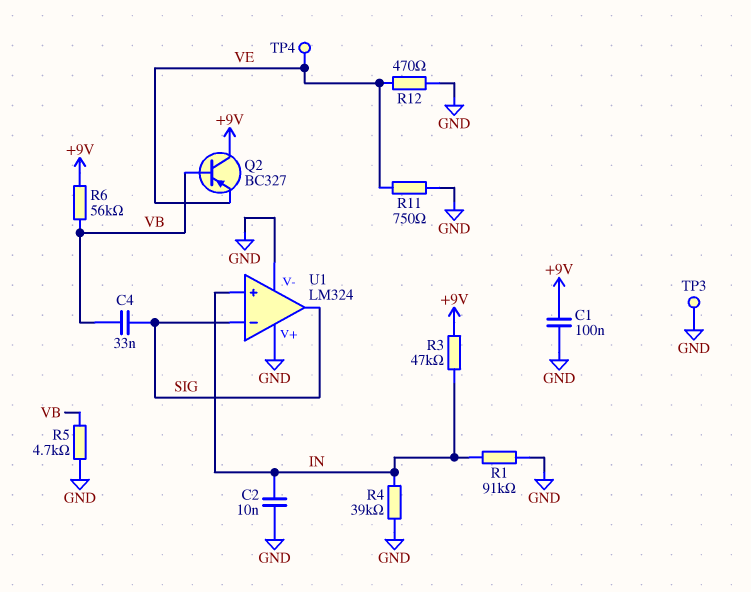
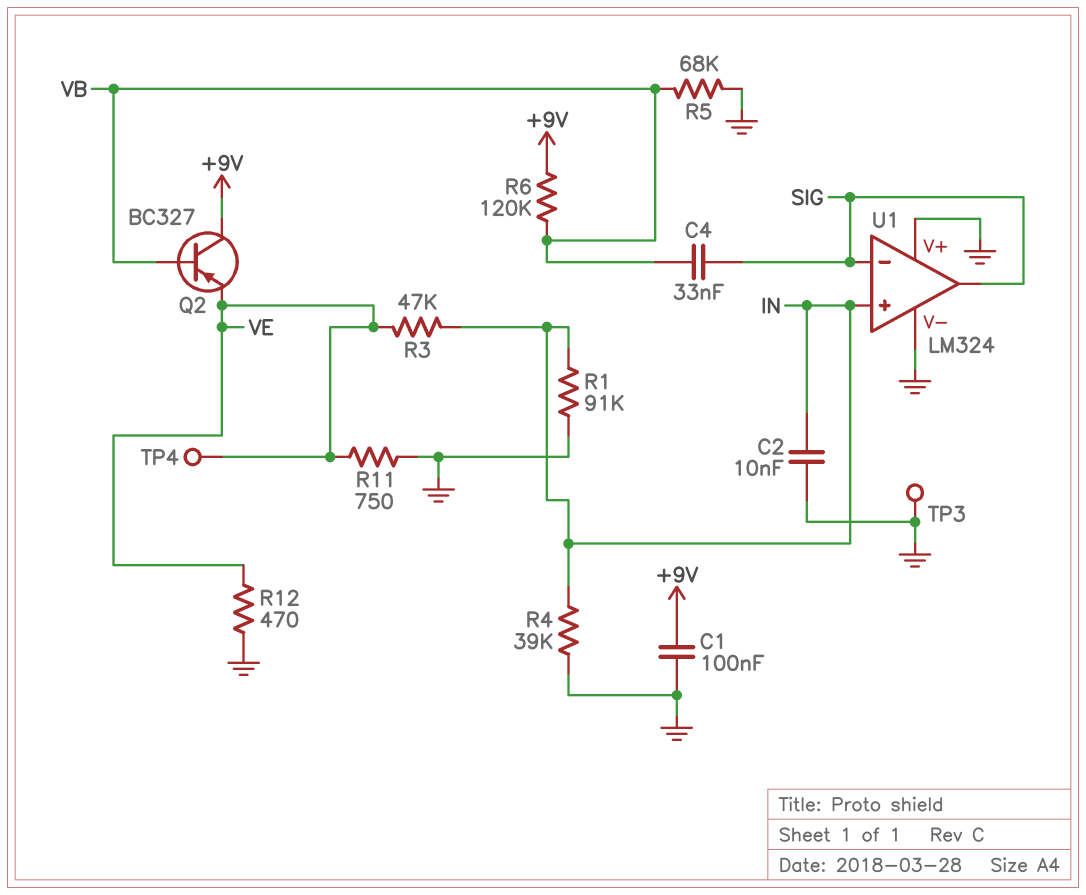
R3: 47k (+9V, IN) -> 47k (IN, VE)
R5: 4.7k (GND, VB) -> 68k (GND, VB)
R6: 56k (+9V, VB) -> 120k (+9V, VB)

